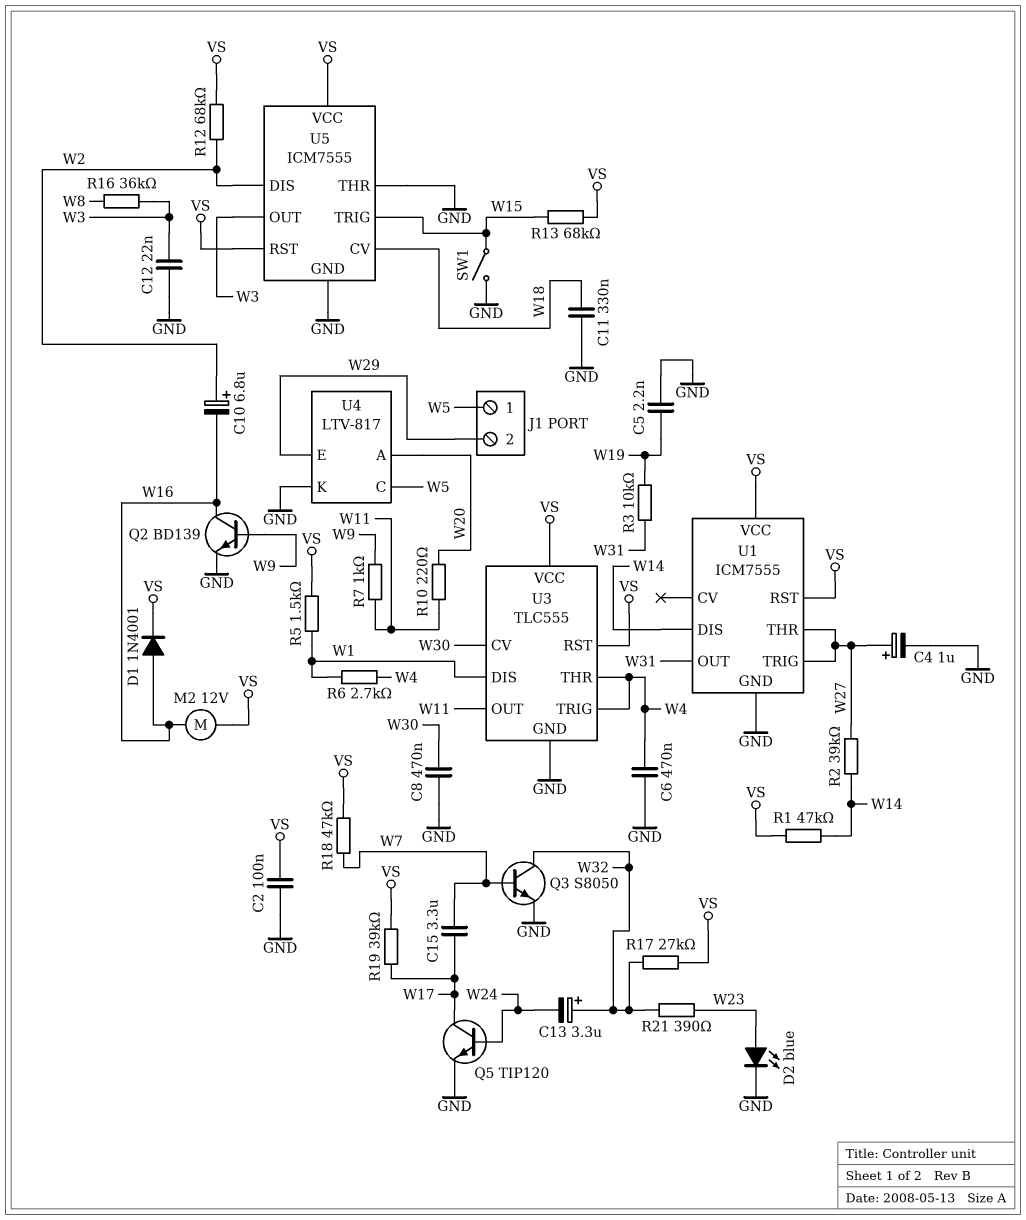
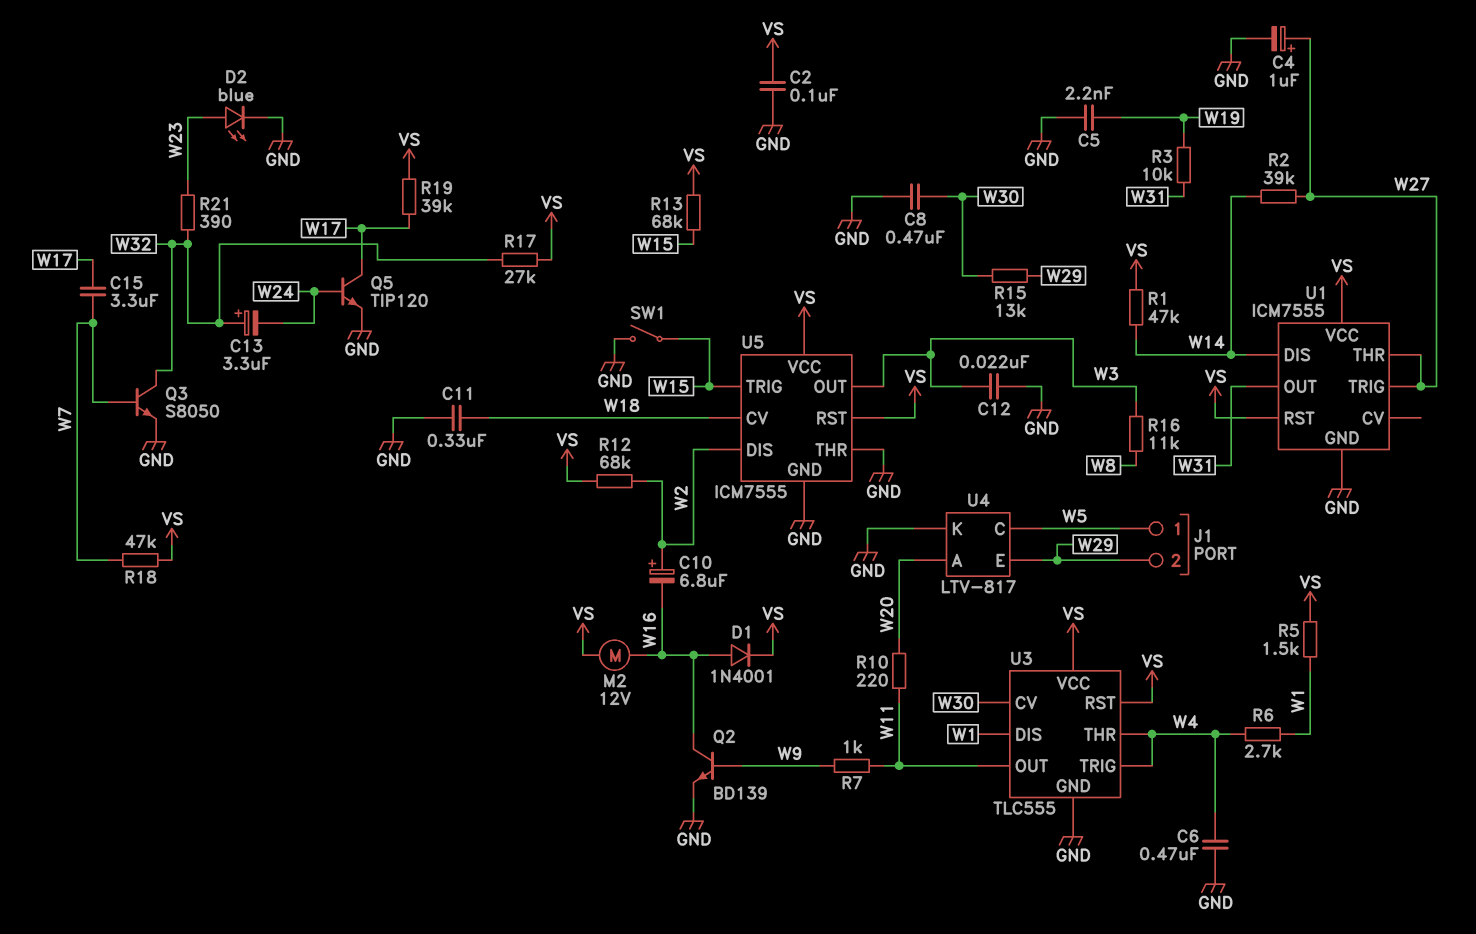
R15: none -> 13k (W29, W30)
R16: 36k (W3, W8) -> 11k (W3, W8)

